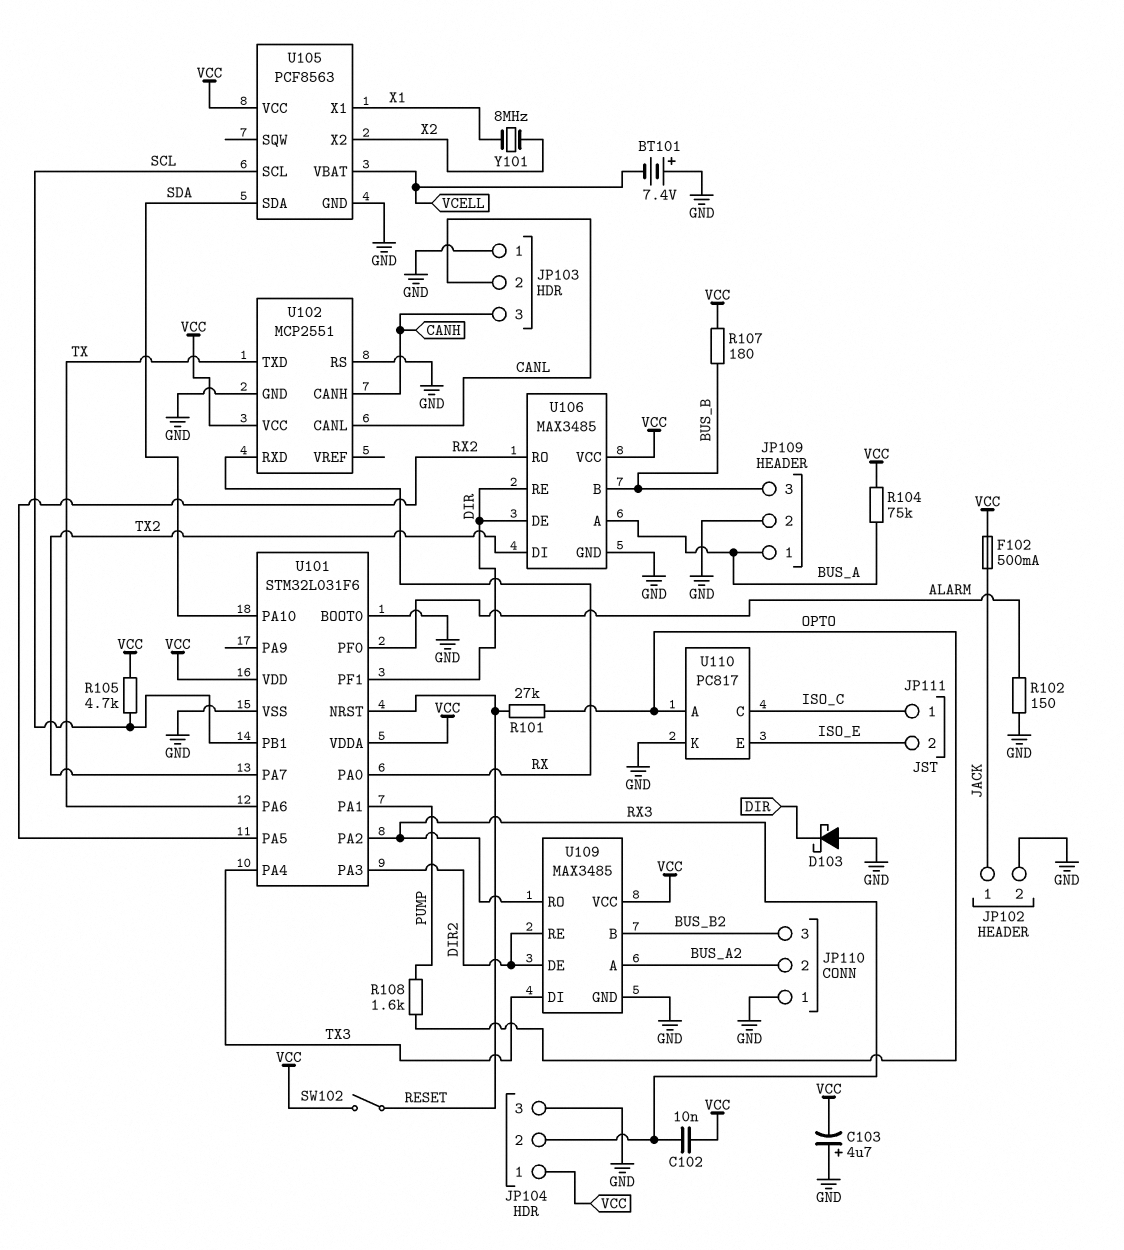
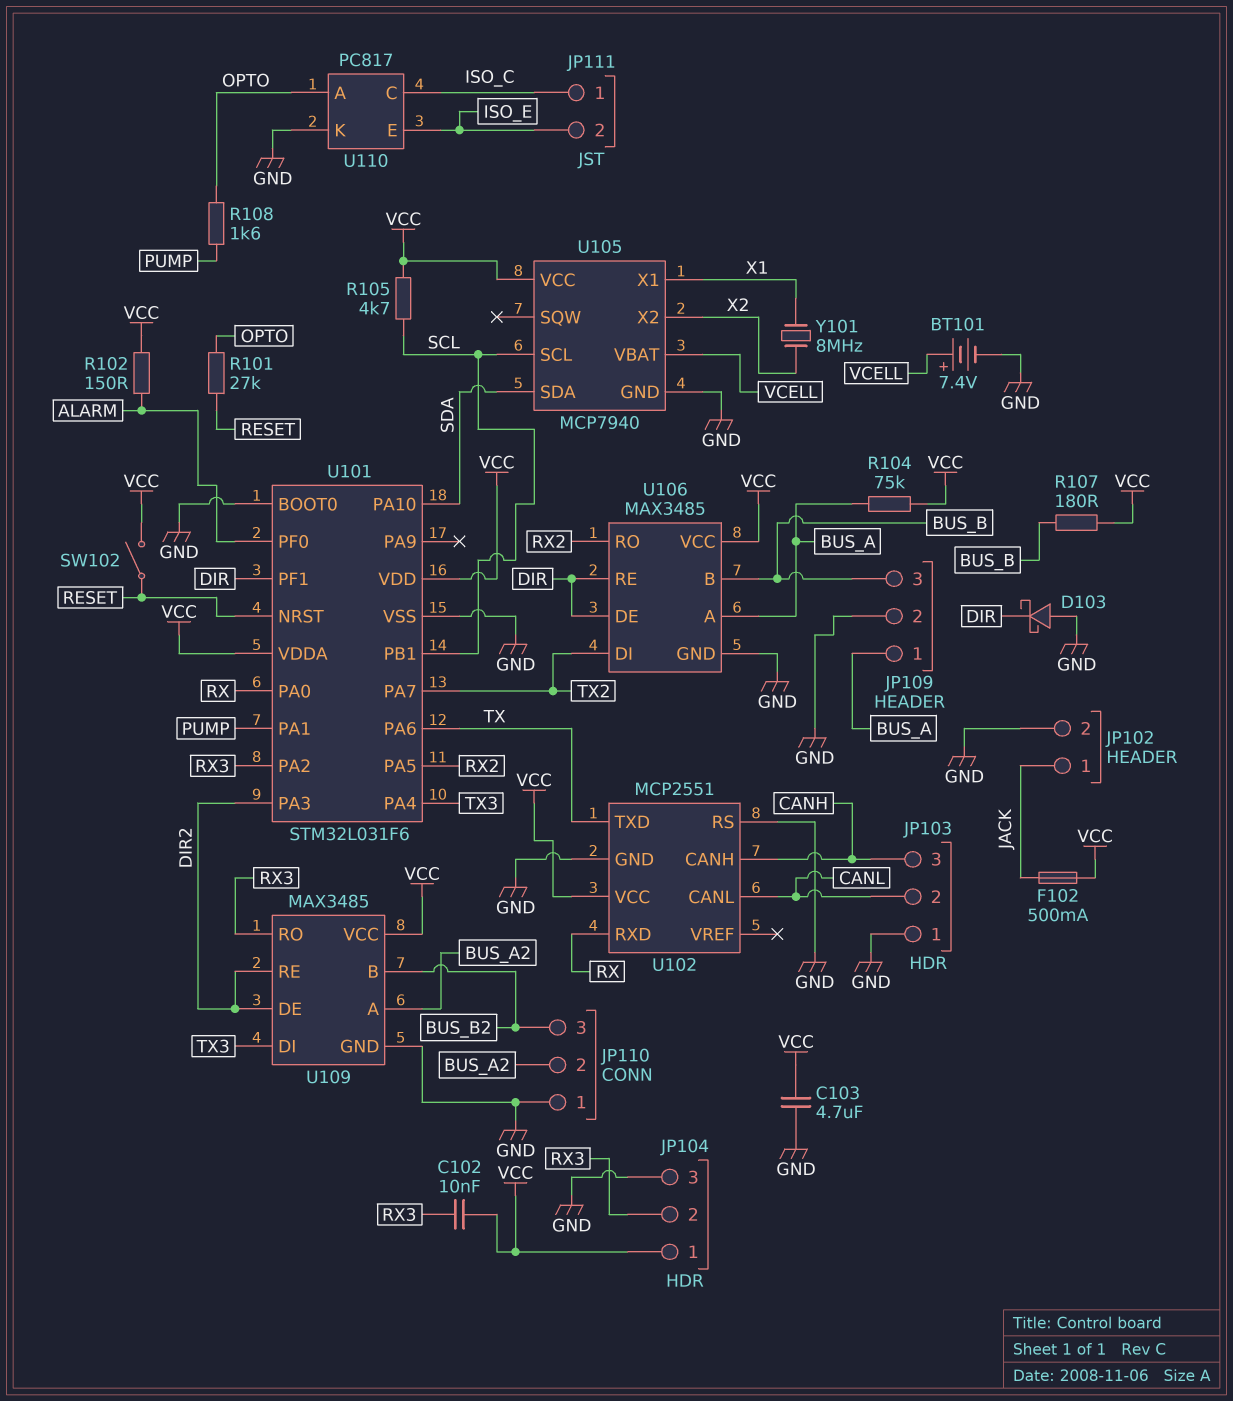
BT101: 7.4V (plus GND, minus VCELL) -> 7.4V (plus VCELL, minus GND)
C103: 4.7uF (plus GND, minus VCC) -> 4.7uF (GND, VCC)
R102: 150 (ALARM, GND) -> 150 (ALARM, VCC)
U105: PCF8563 -> MCP7940

